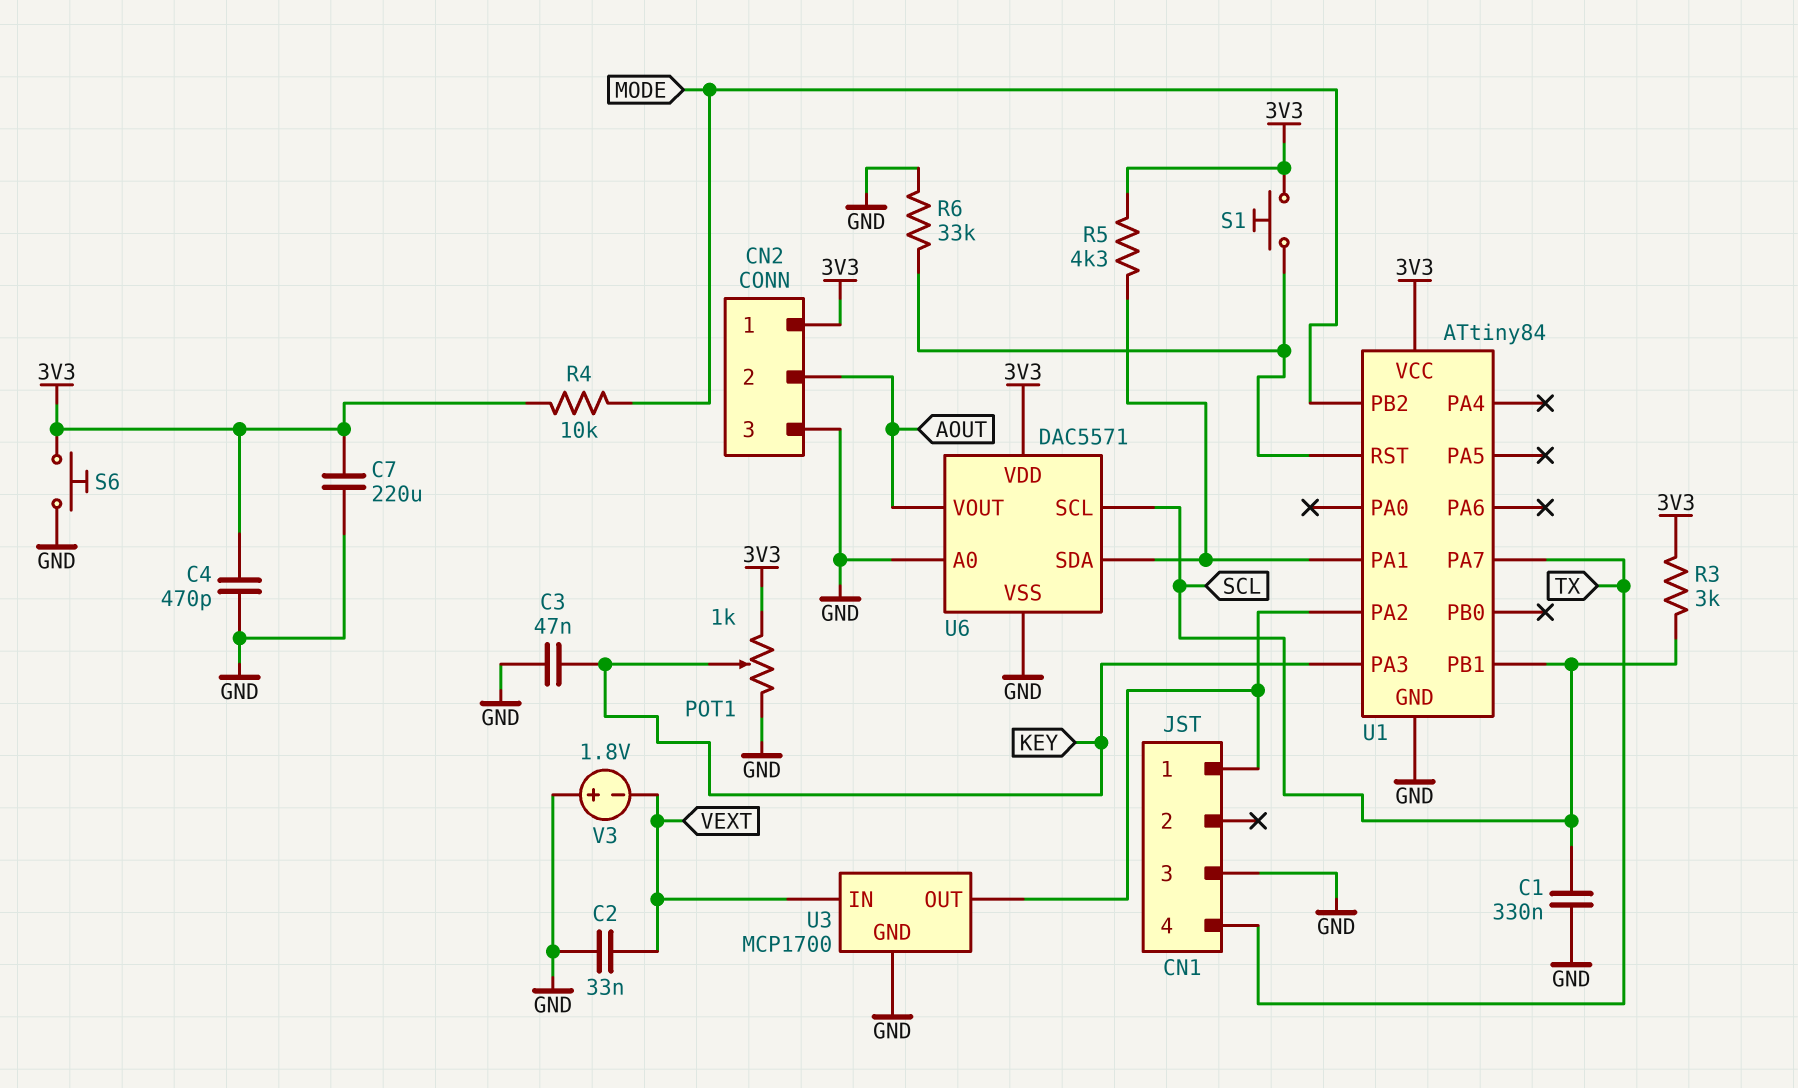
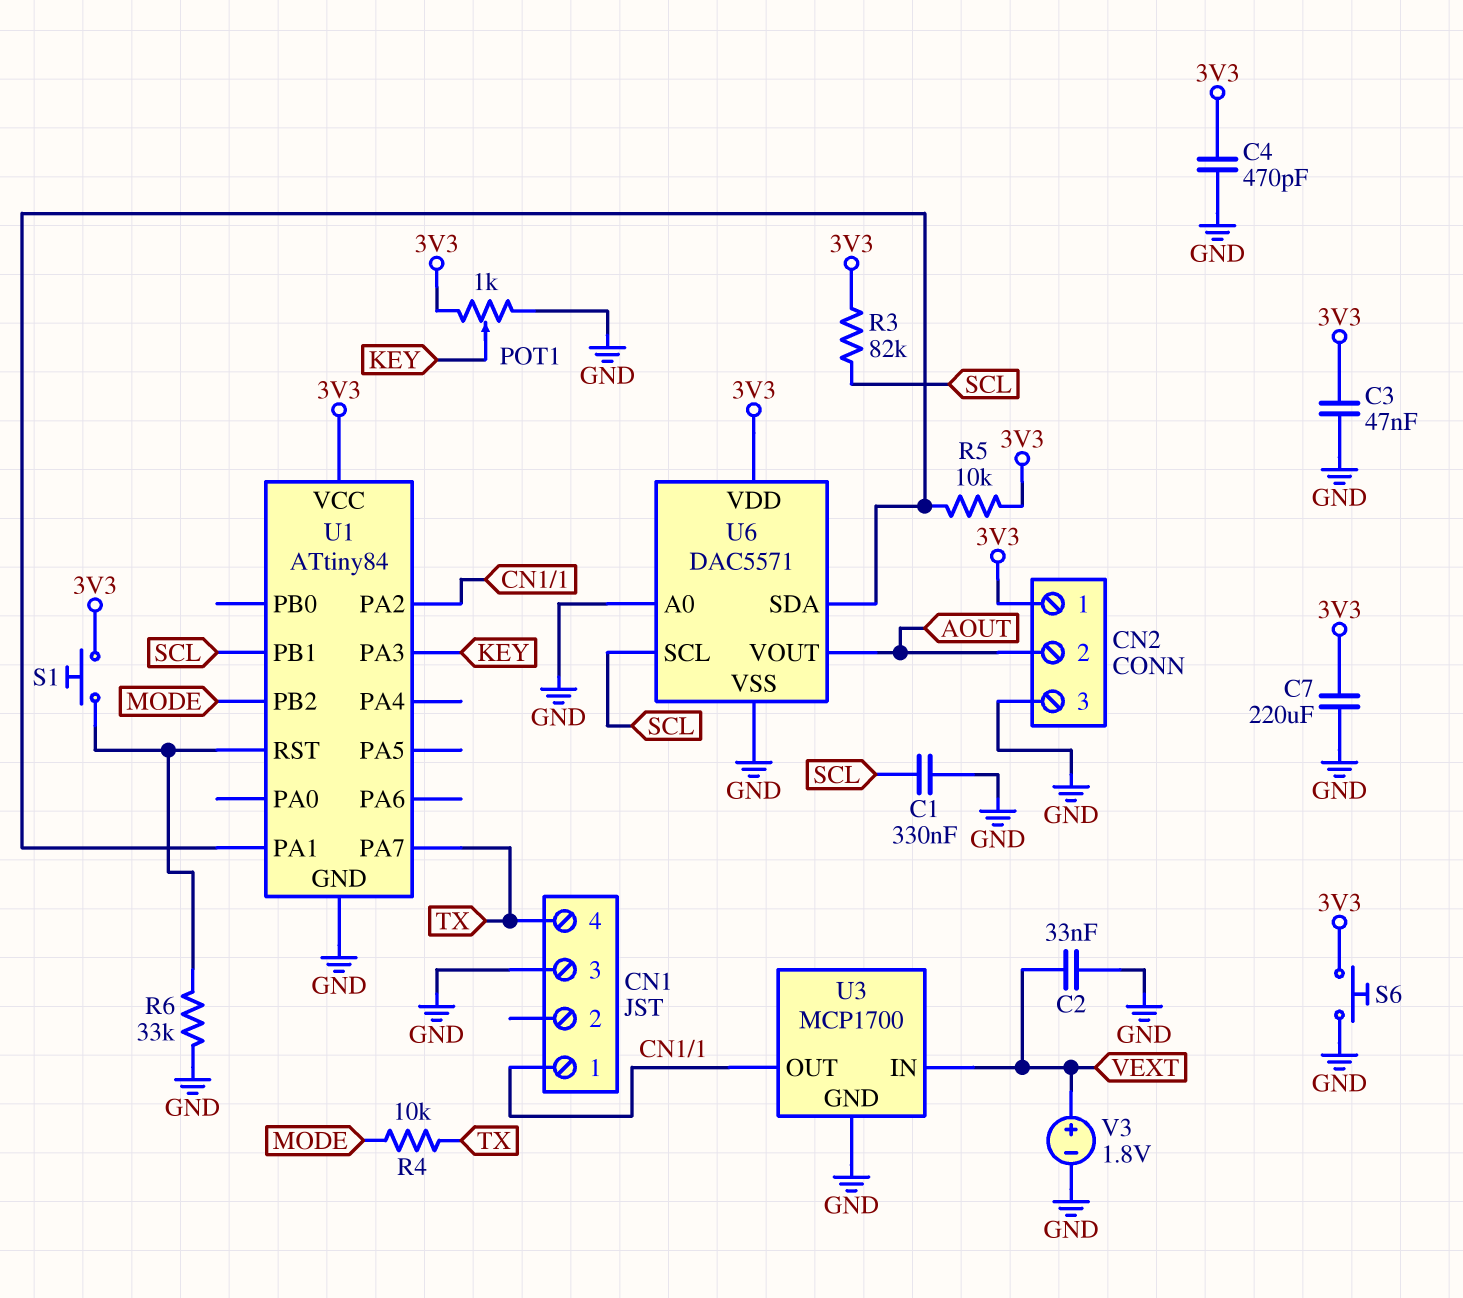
C3: 47nF (GND, KEY) -> 47nF (3V3, GND)
R3: 3k (3V3, SCL) -> 82k (3V3, SCL)
R4: 10k (3V3, MODE) -> 10k (MODE, TX)
R5: 4.3k (3V3, U1/PA1) -> 10k (3V3, U1/PA1)
V3: 1.8V (plus GND, minus VEXT) -> 1.8V (plus VEXT, minus GND)

